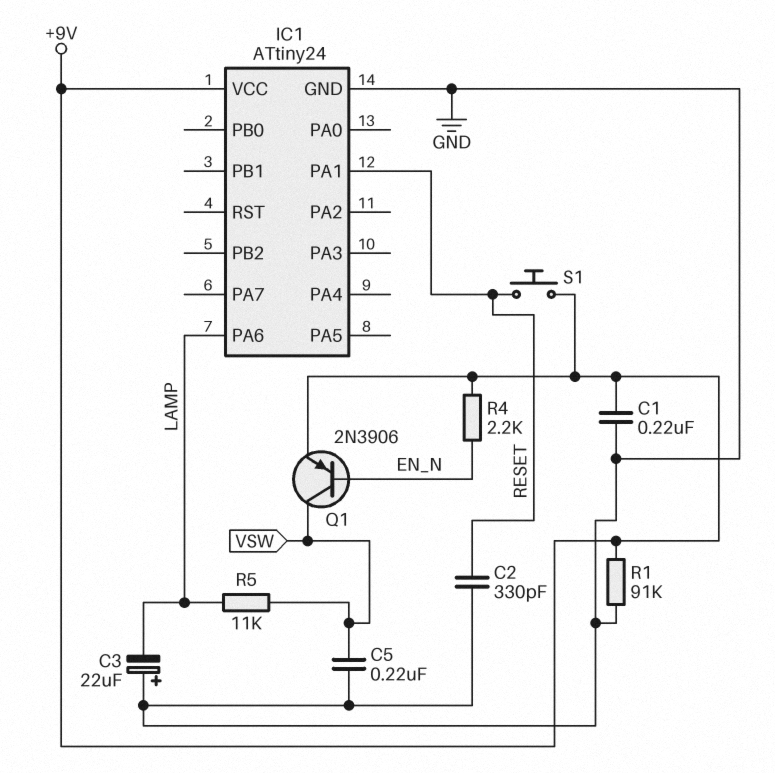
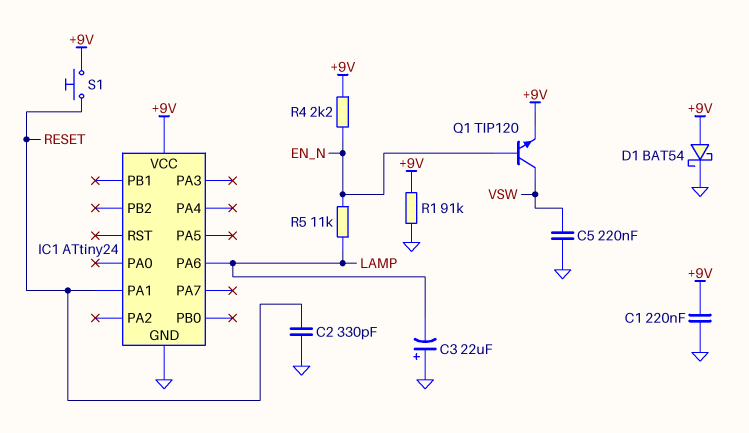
D1: none -> schottky BAT54 (A +9V, K GND)
Q1: PNP 2N3906 (B EN_N, C VSW, E +9V) -> NPN TIP120 (B EN_N, C VSW, E +9V)
R5: 11k (LAMP, VSW) -> 11k (EN_N, LAMP)

